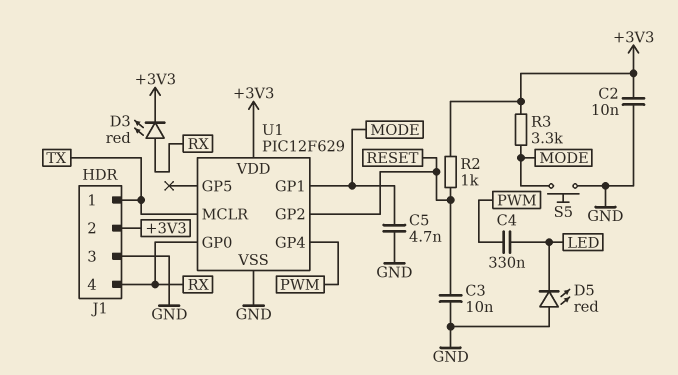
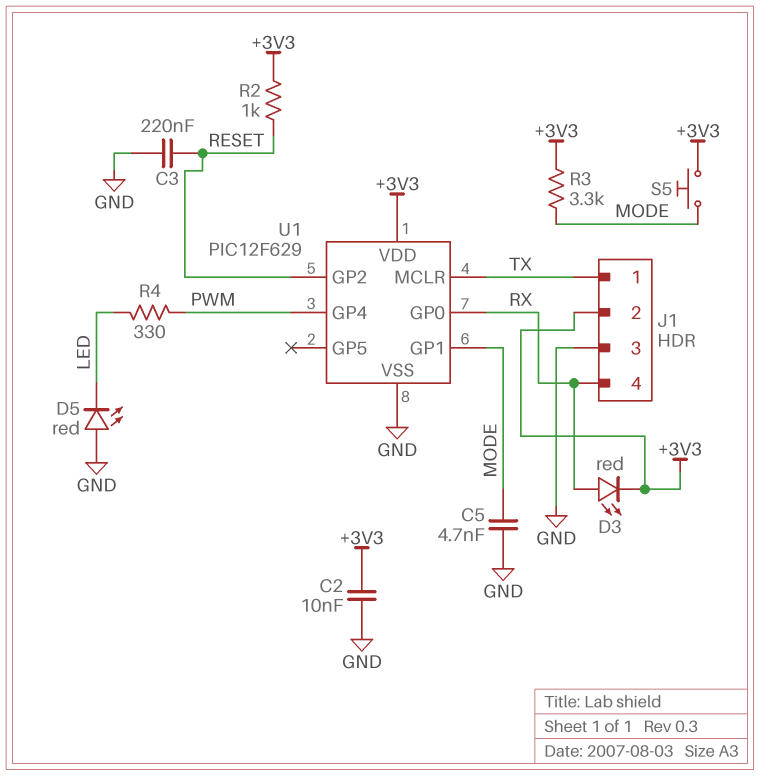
C3: 10nF (GND, RESET) -> 220nF (GND, RESET)
C4: 330nF (LED, PWM) -> none
R4: none -> 330 (LED, PWM)
S5: button (GND, MODE) -> button (+3V3, MODE)

